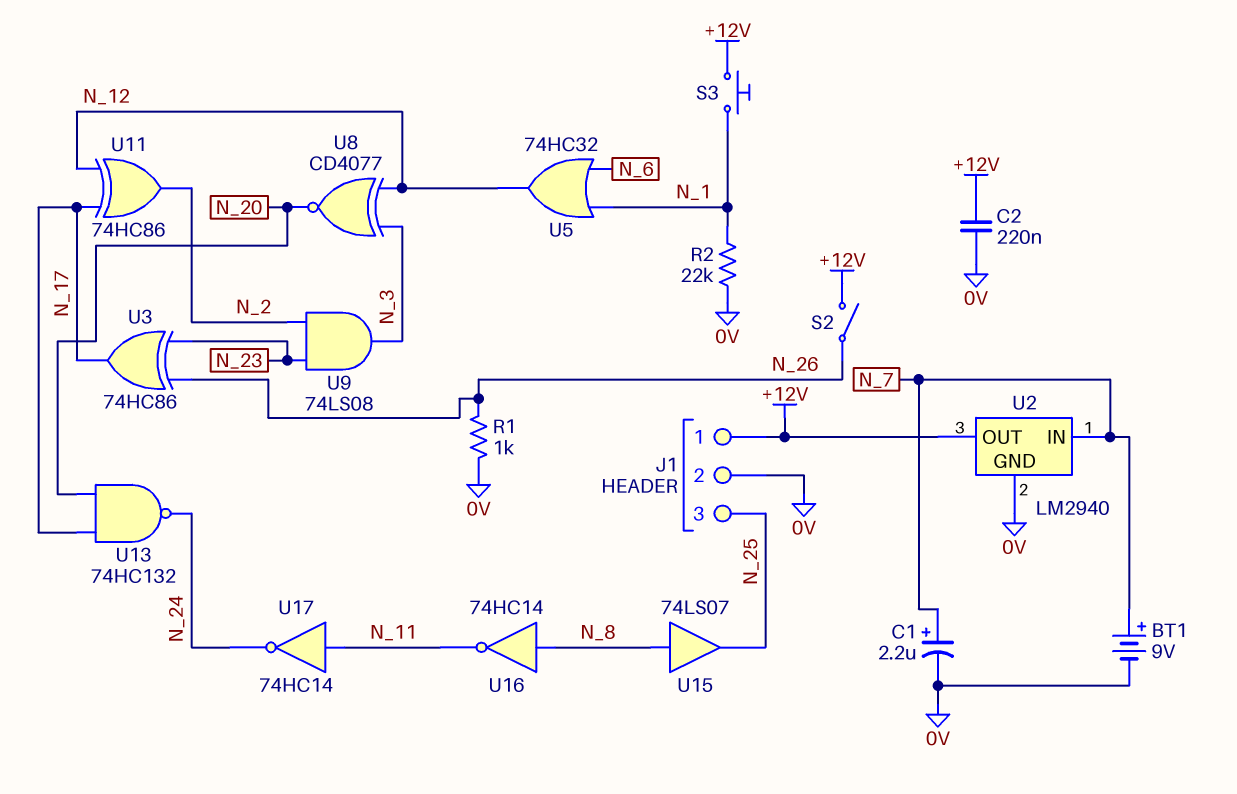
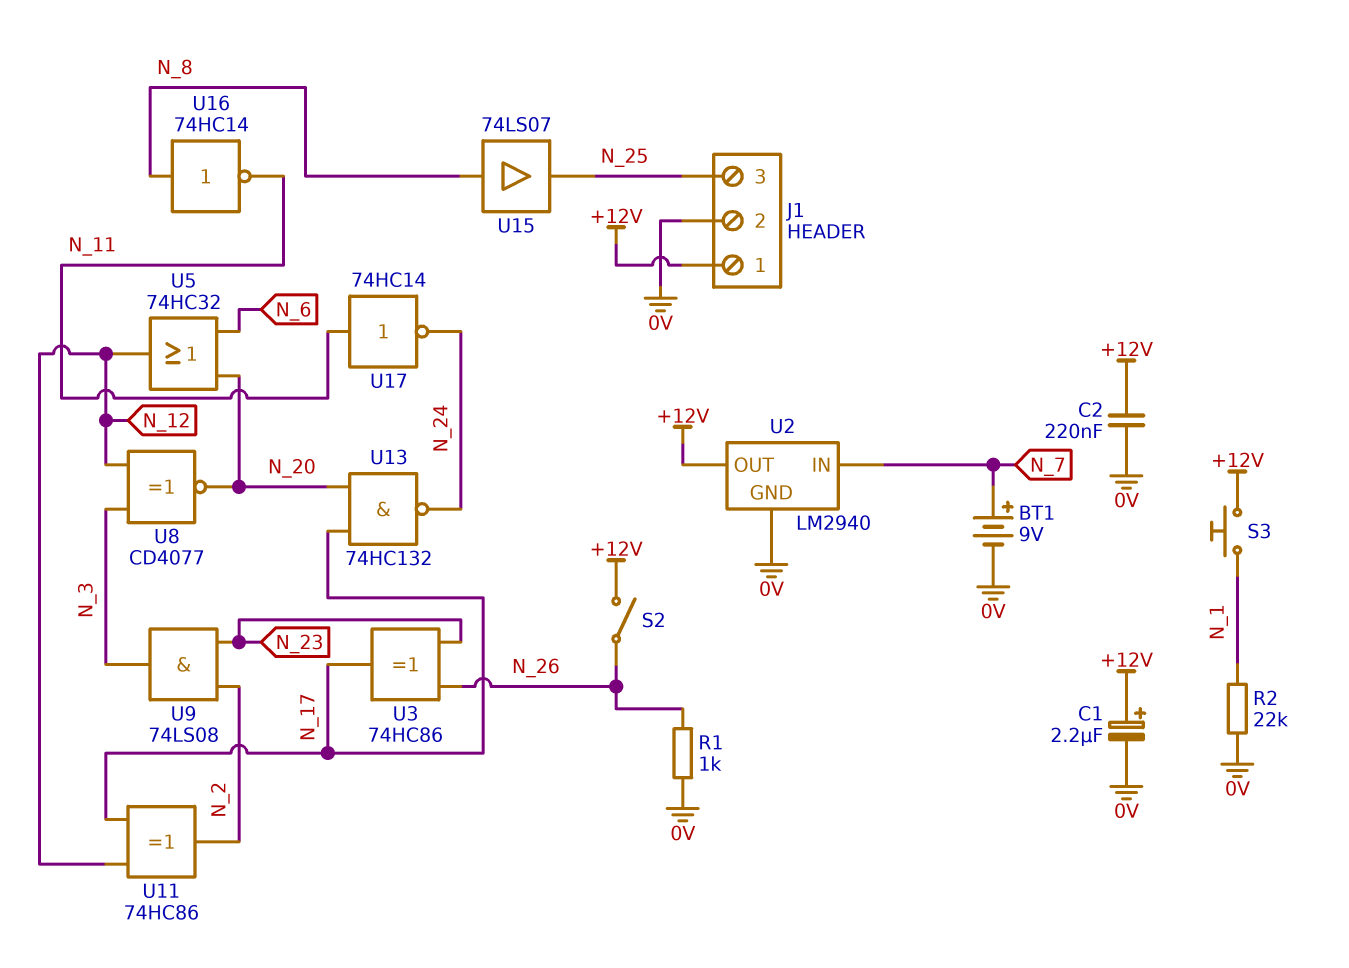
C1: 2.2uF (plus N_7, minus 0V) -> 2.2uF (plus +12V, minus 0V)
U5: OR 74HC32 (in N_1, in N_6, out N_12) -> OR 74HC32 (in N_6, in N_20, out N_12)

